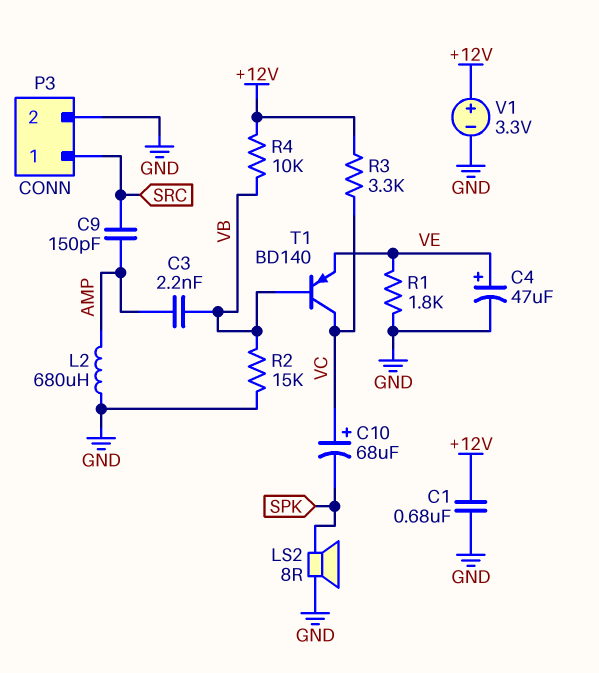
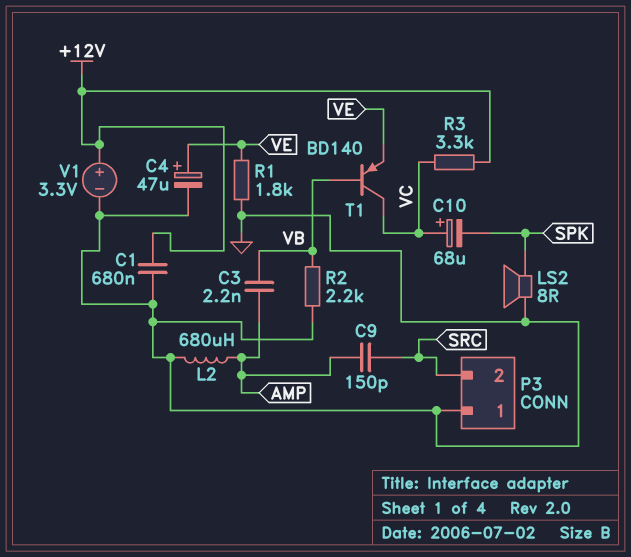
P3 pin 1: SRC -> GND
P3 pin 2: GND -> SRC
R2: 15k (GND, VB) -> 2.2k (GND, VB)
R4: 10k (+12V, VB) -> none

